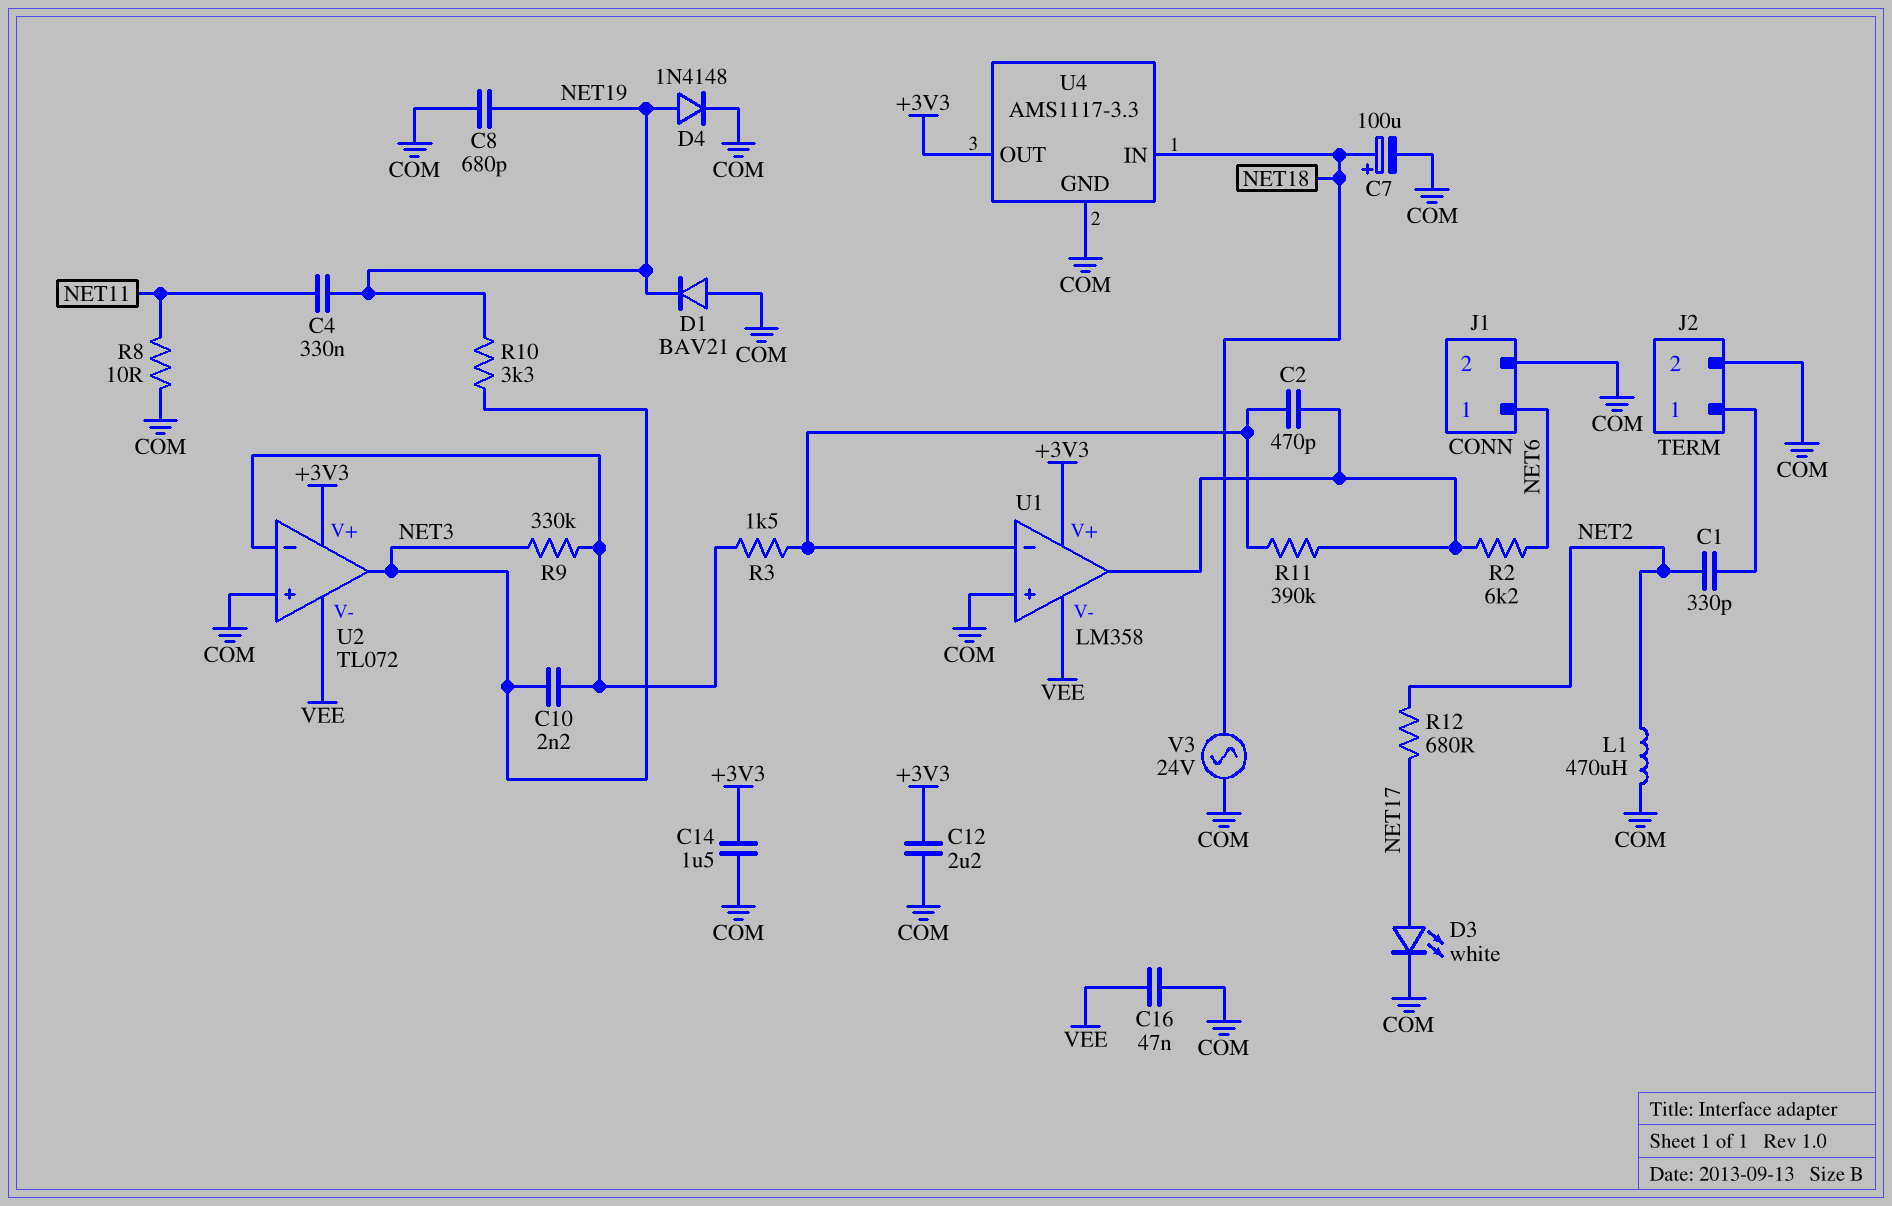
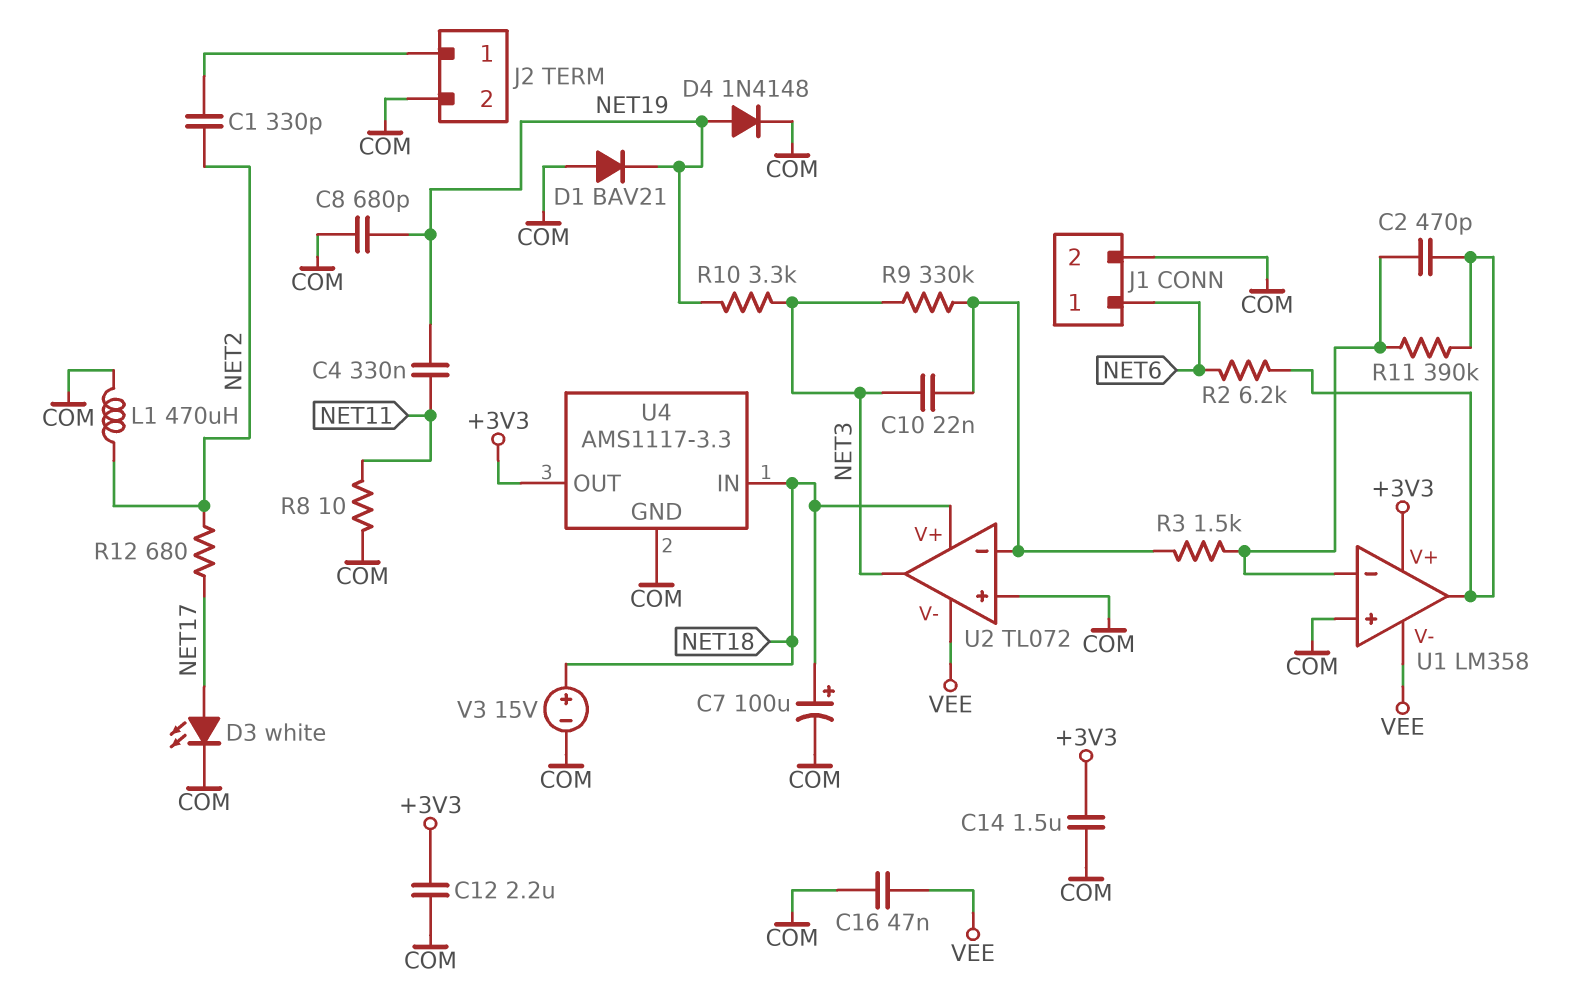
C10: 2.2nF (NET3, U2/in-) -> 22nF (NET3, U2/in-)
U2 pin V+: +3V3 -> NET18
V3: AC 24V (COM, NET18) -> 15V (plus NET18, minus COM)

